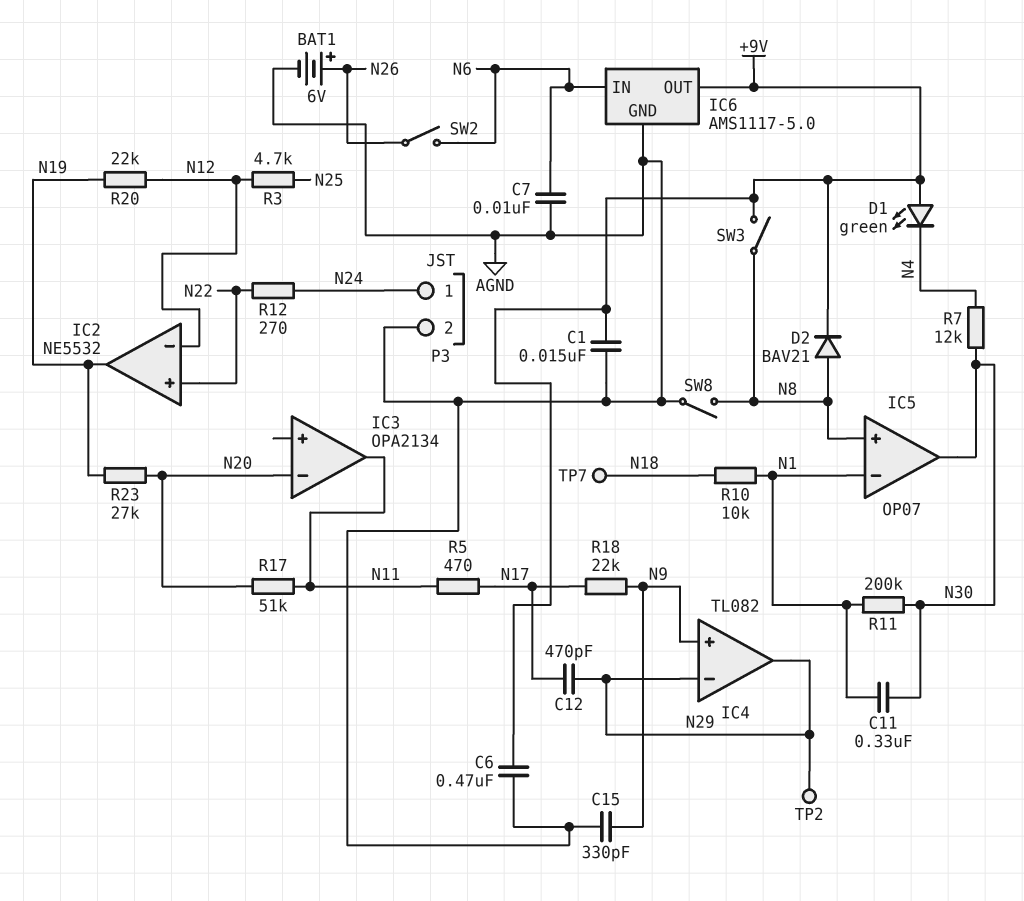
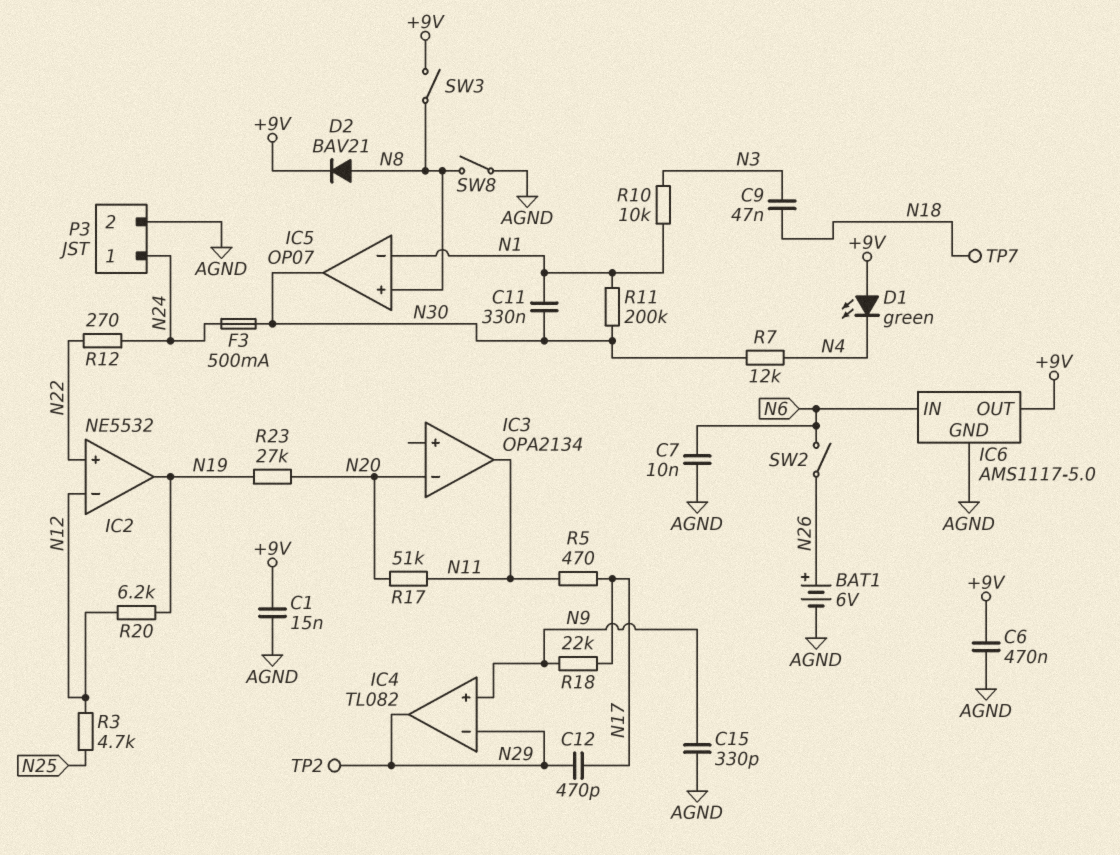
C9: none -> 47nF (N3, N18)
F3: none -> 500mA (N24, N30)
R10: 10k (N1, N18) -> 10k (N1, N3)
R20: 22k (N12, N19) -> 6.2k (N12, N19)

